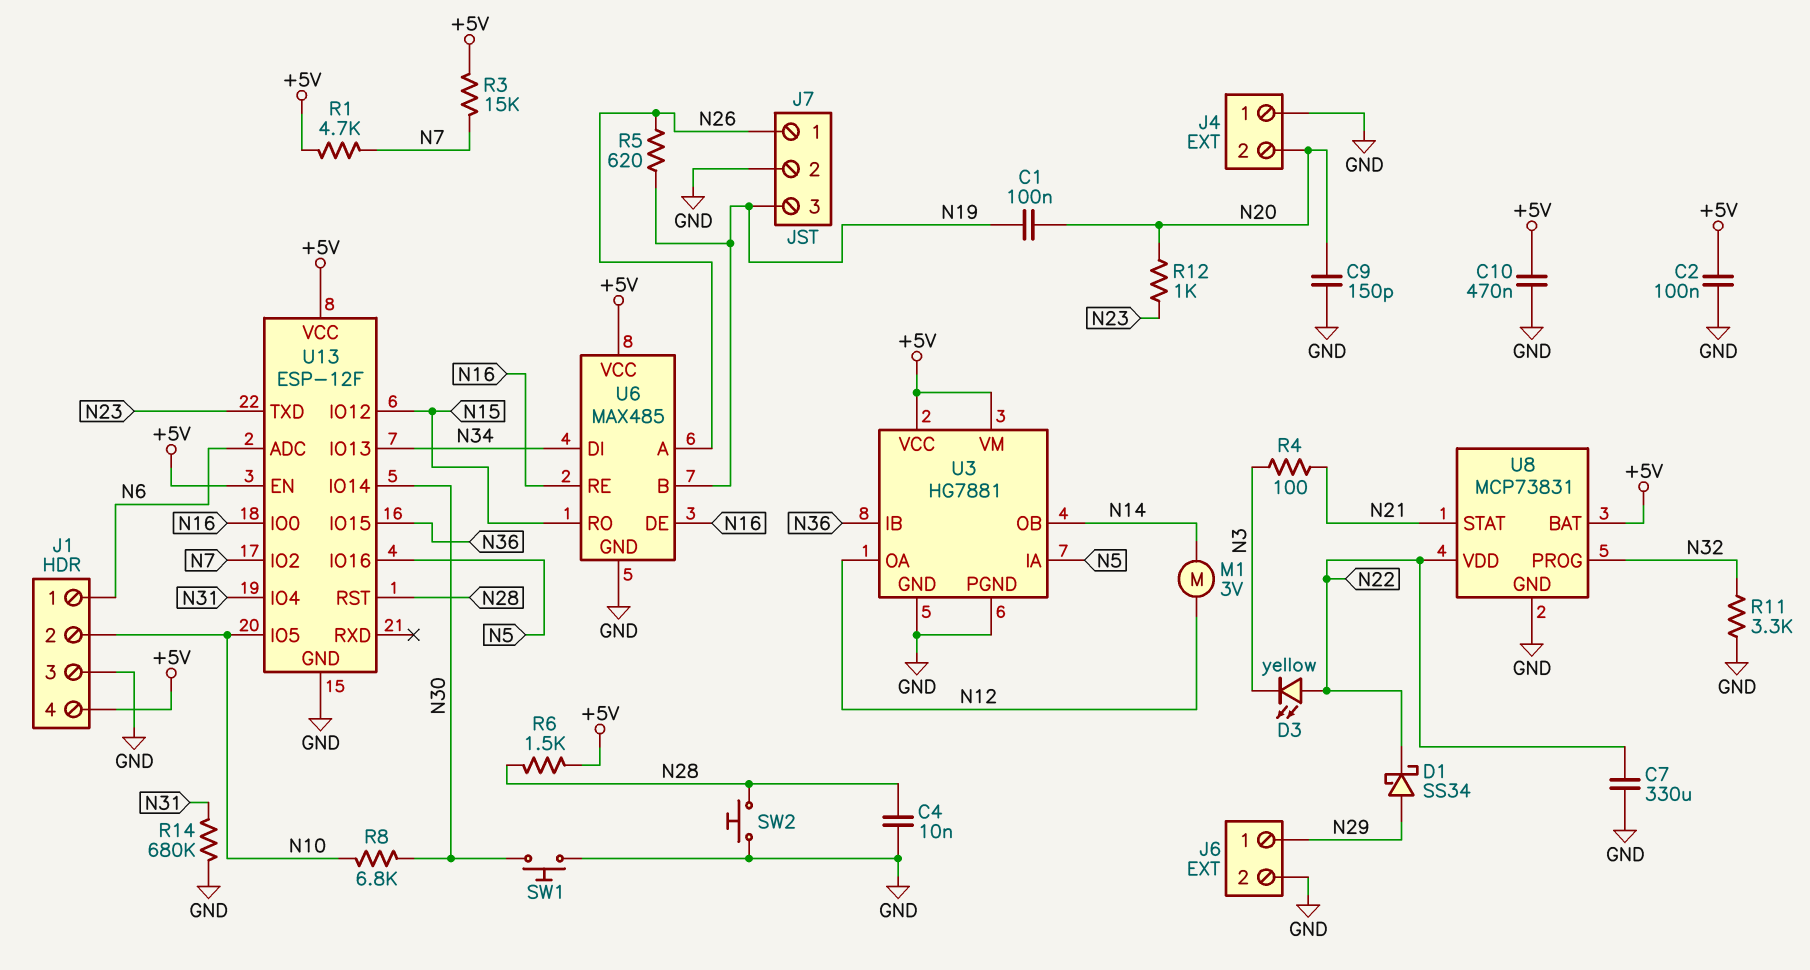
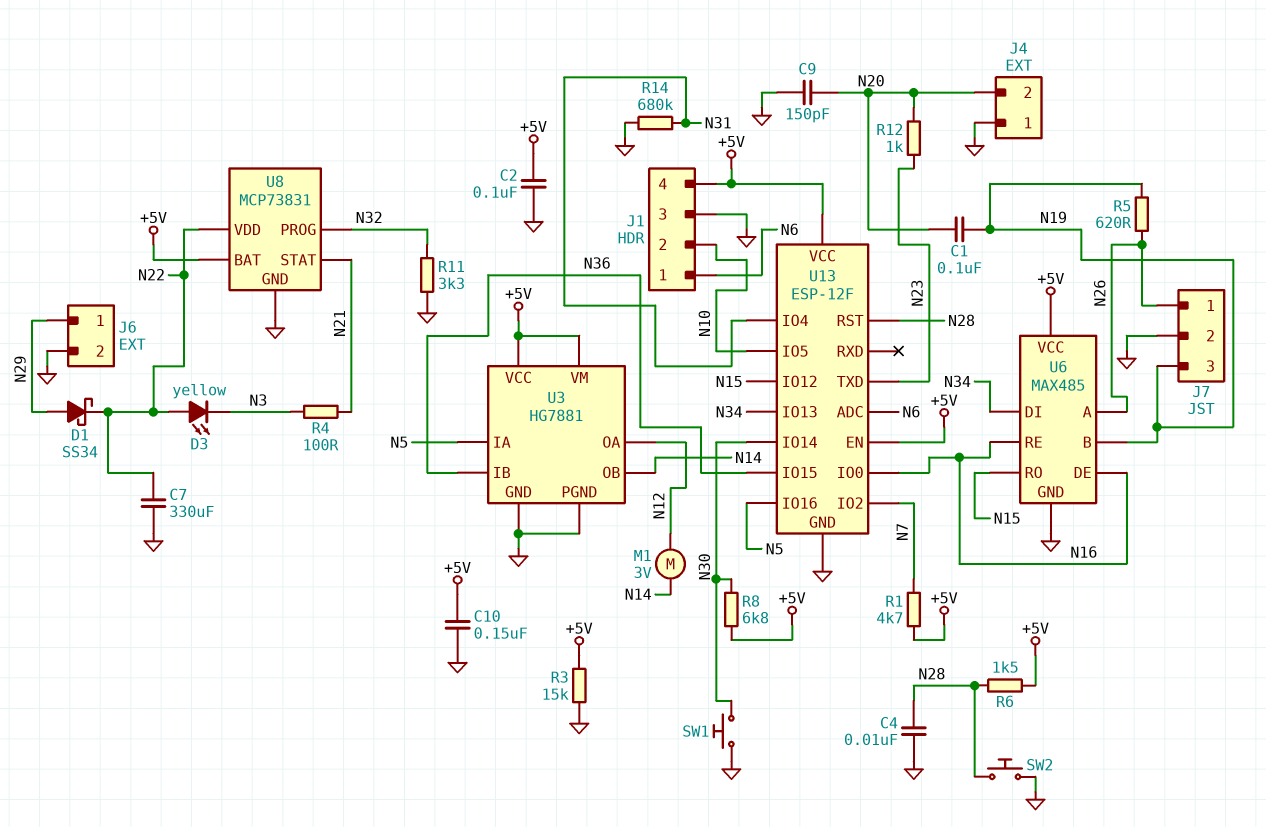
C10: 470nF (+5V, GND) -> 150nF (+5V, GND)
R3: 15k (+5V, N7) -> 15k (+5V, GND)
R8: 6.8k (N10, N30) -> 6.8k (+5V, N30)

